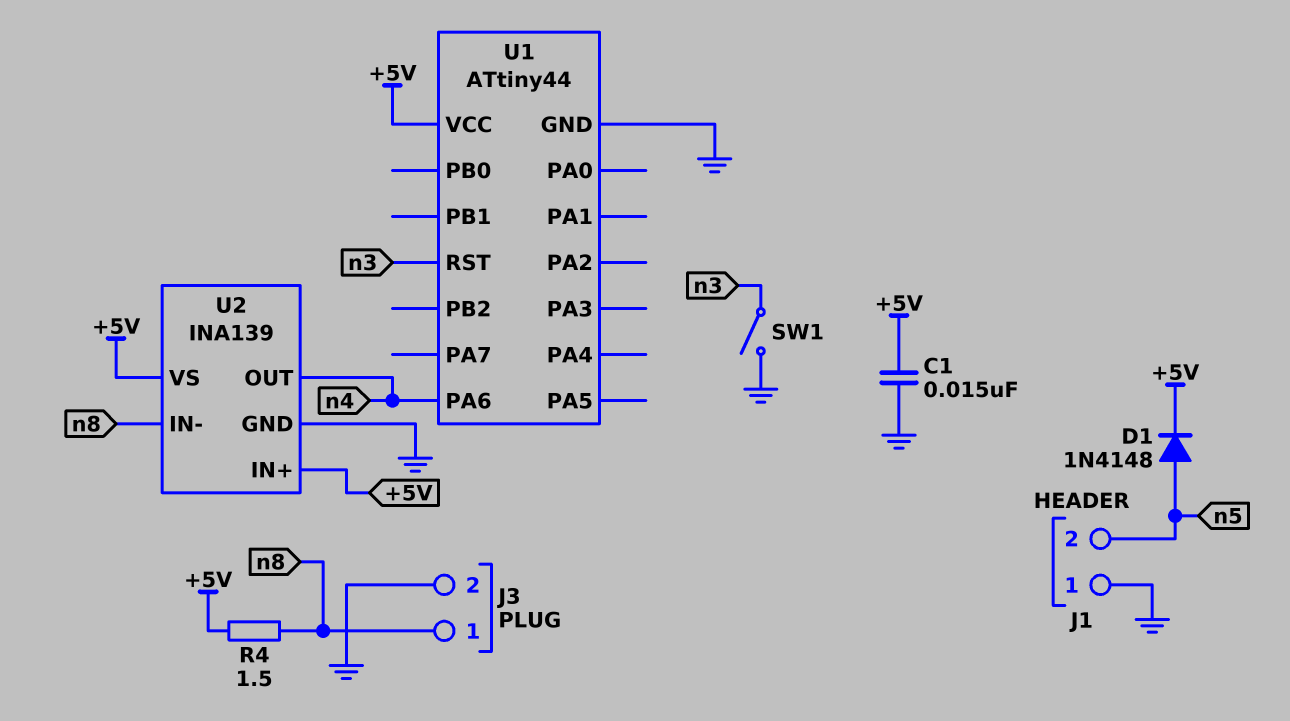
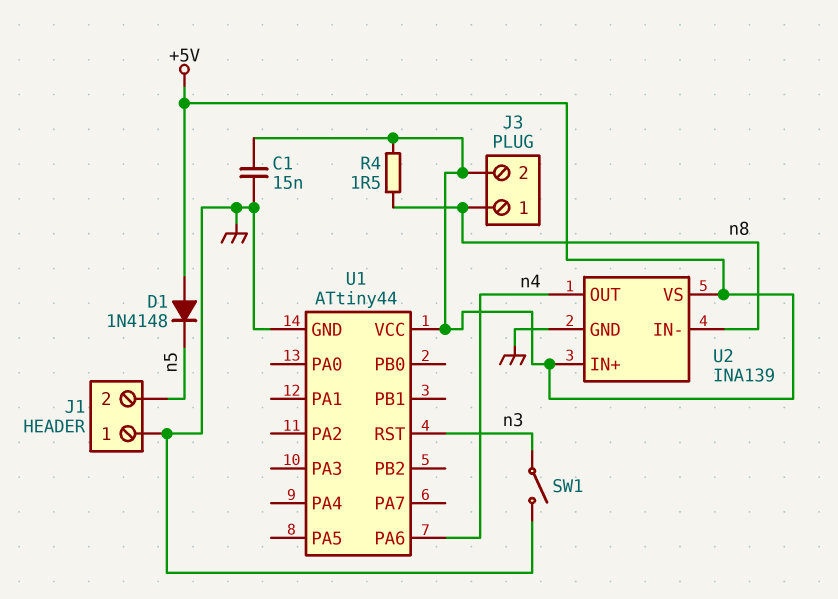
D1: diode 1N4148 (A n5, K +5V) -> diode 1N4148 (A +5V, K n5)
J3 pin 2: GND -> +5V

